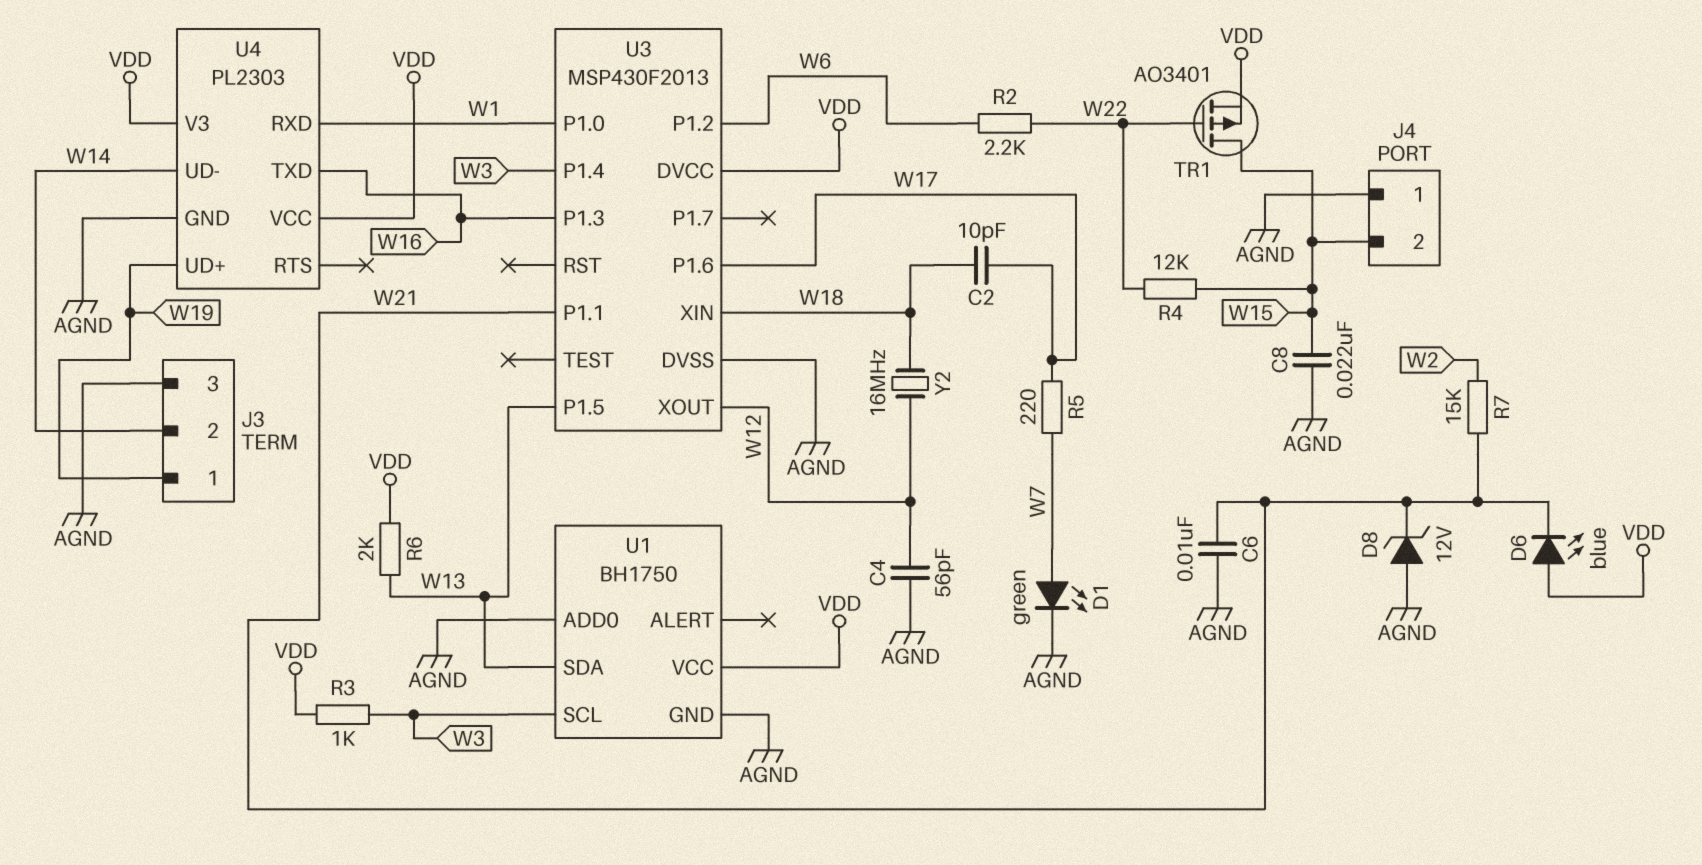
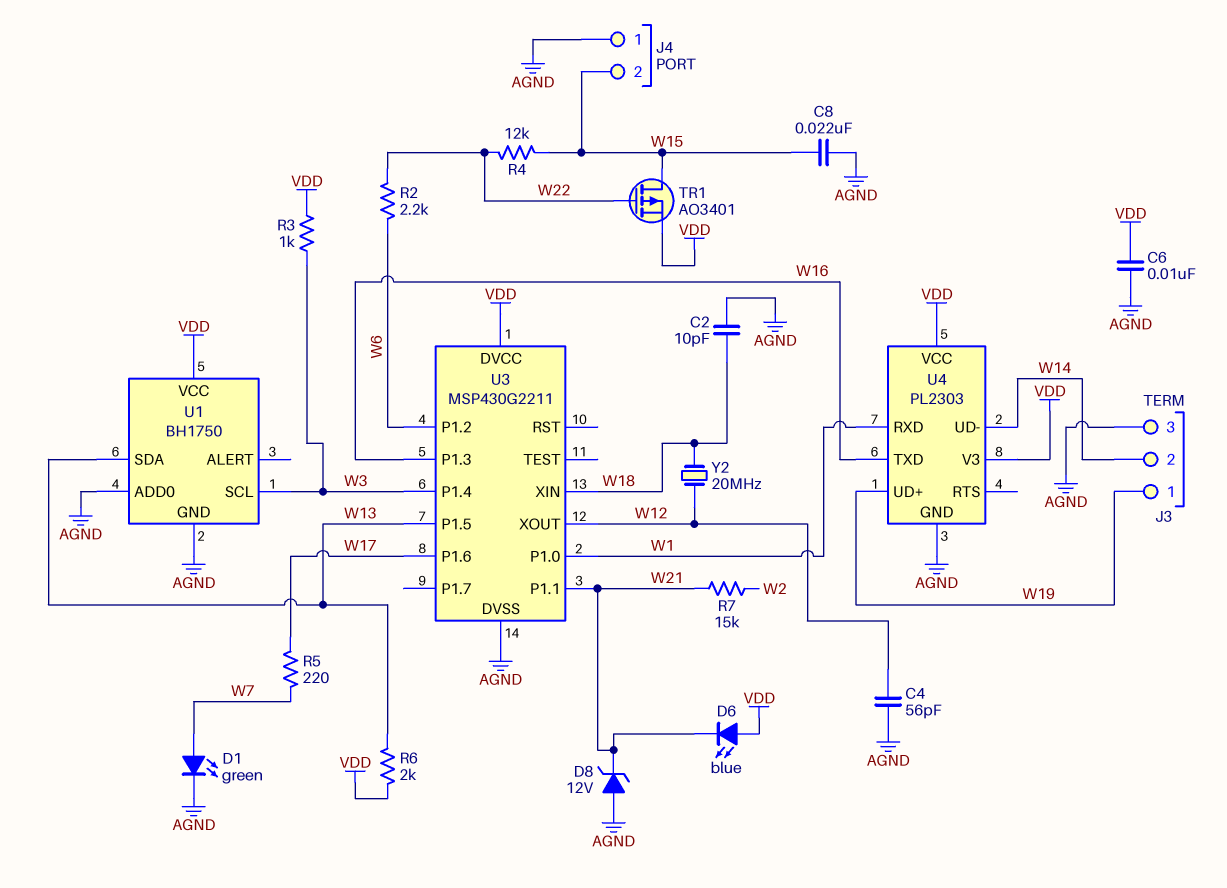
C2: 10pF (W17, W18) -> 10pF (AGND, W18)
C6: 10nF (AGND, W21) -> 10nF (AGND, VDD)
U3: MSP430F2013 -> MSP430G2211
Y2: 16MHz (W12, W18) -> 20MHz (W12, W18)

